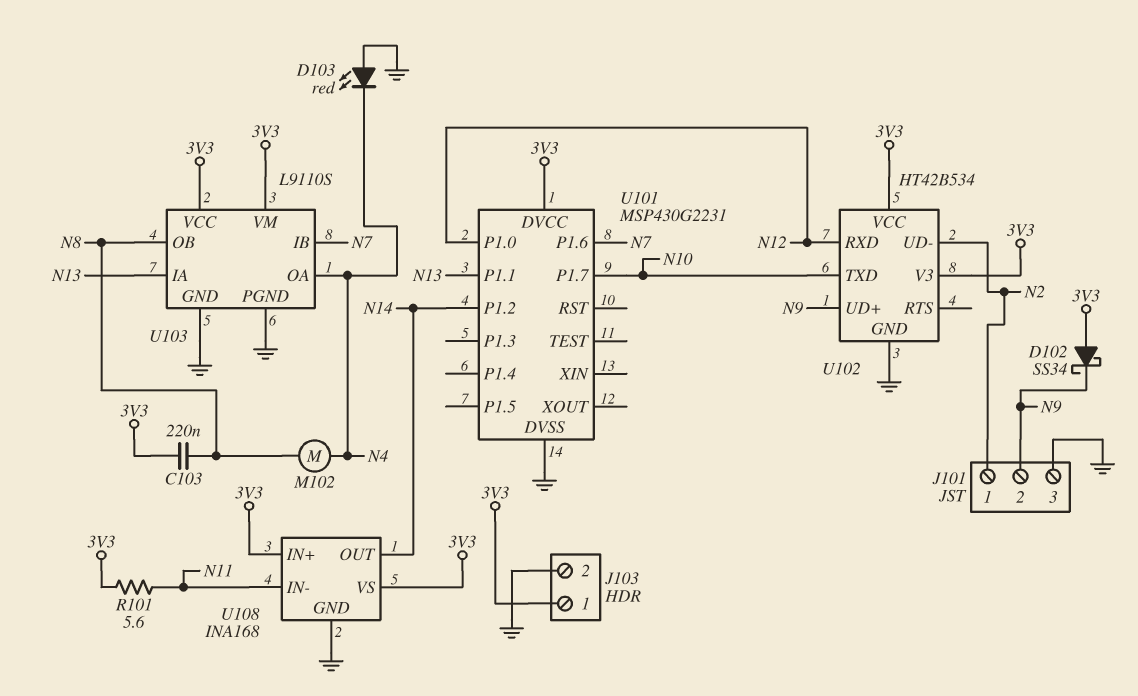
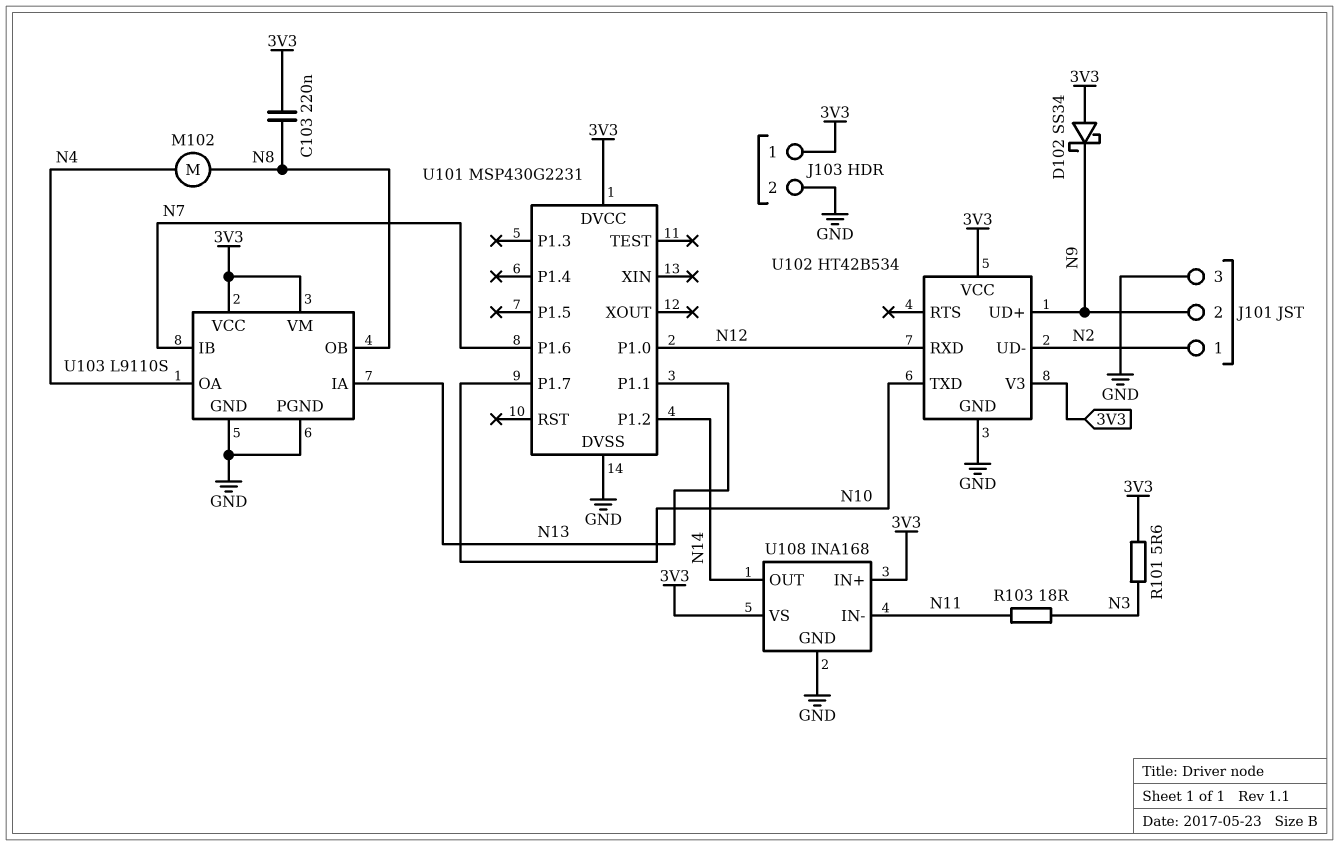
D103: LED red (A GND, K N4) -> none
R101: 5.6 (3V3, N11) -> 5.6 (3V3, N3)
R103: none -> 18 (N3, N11)

